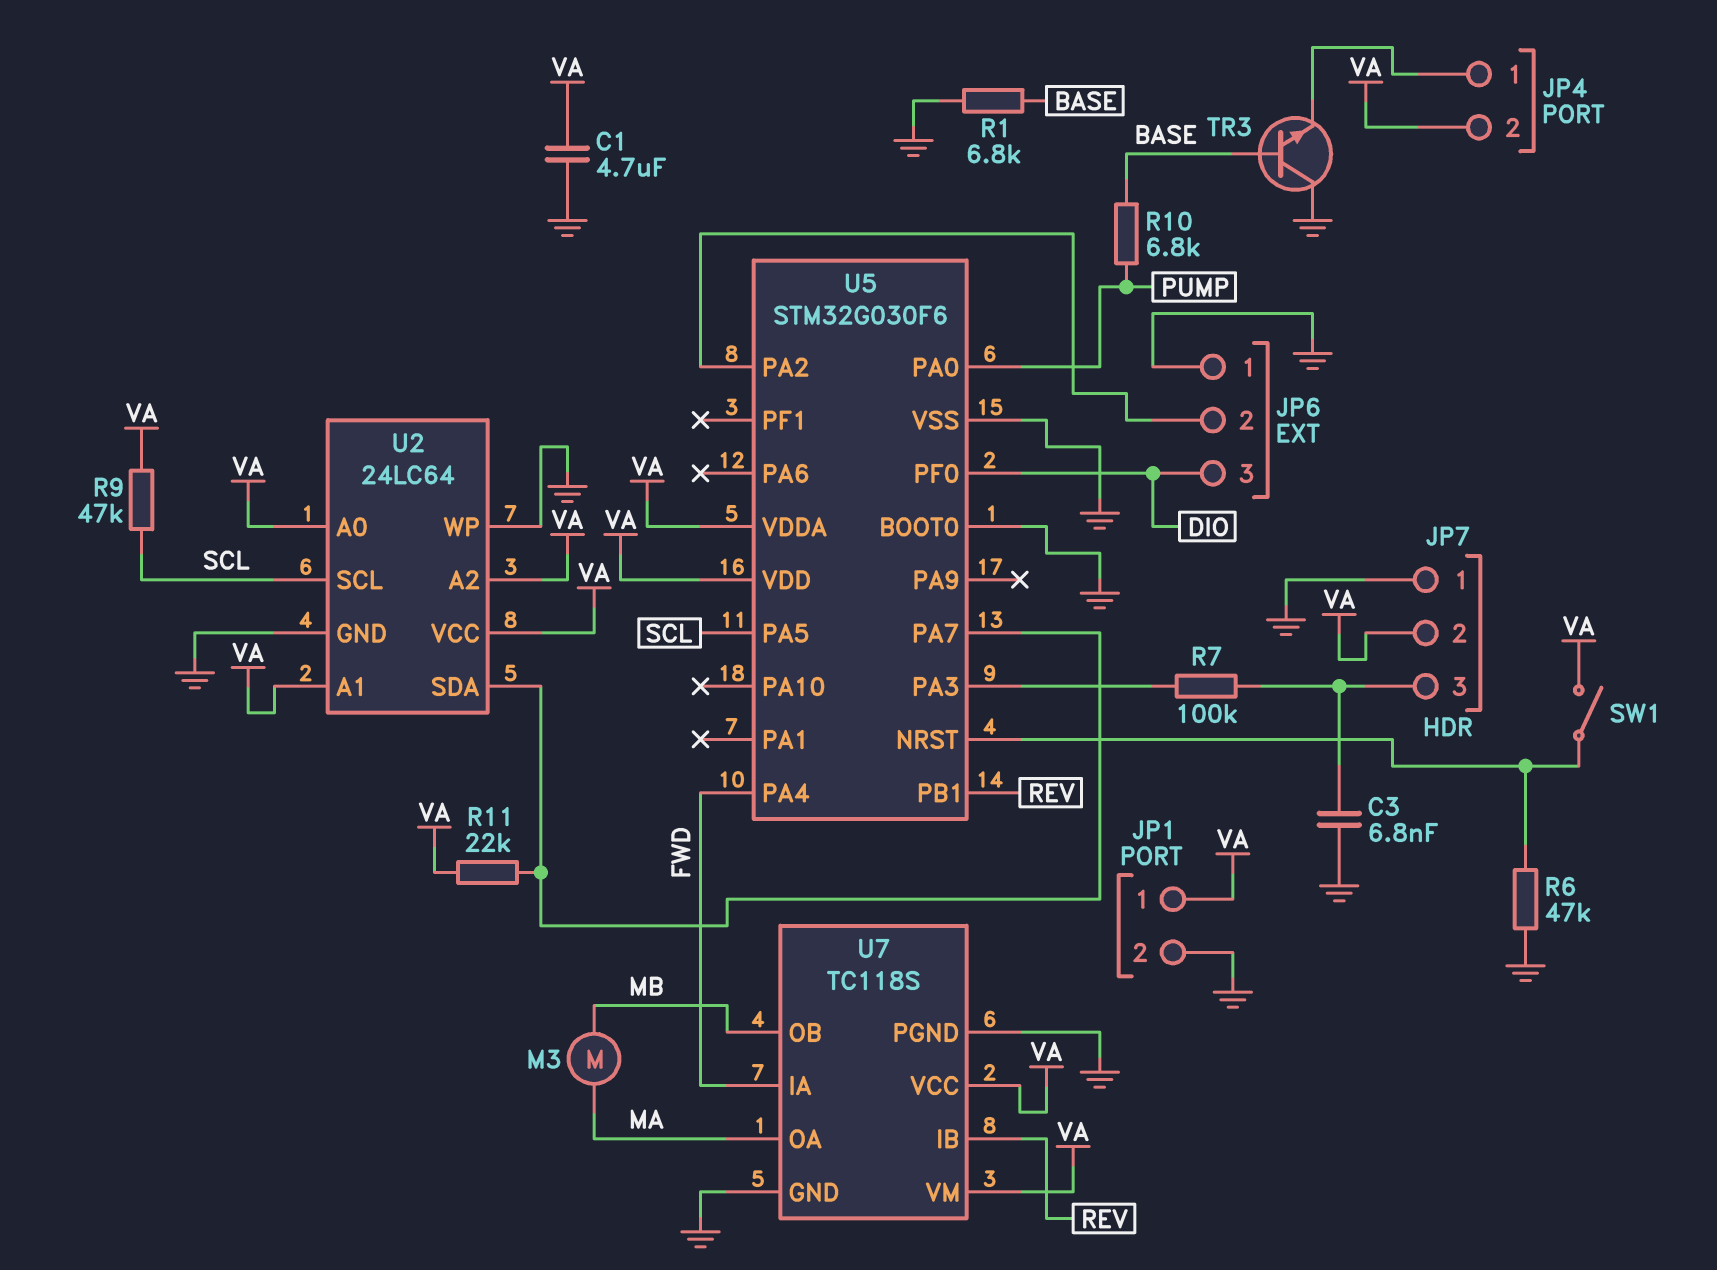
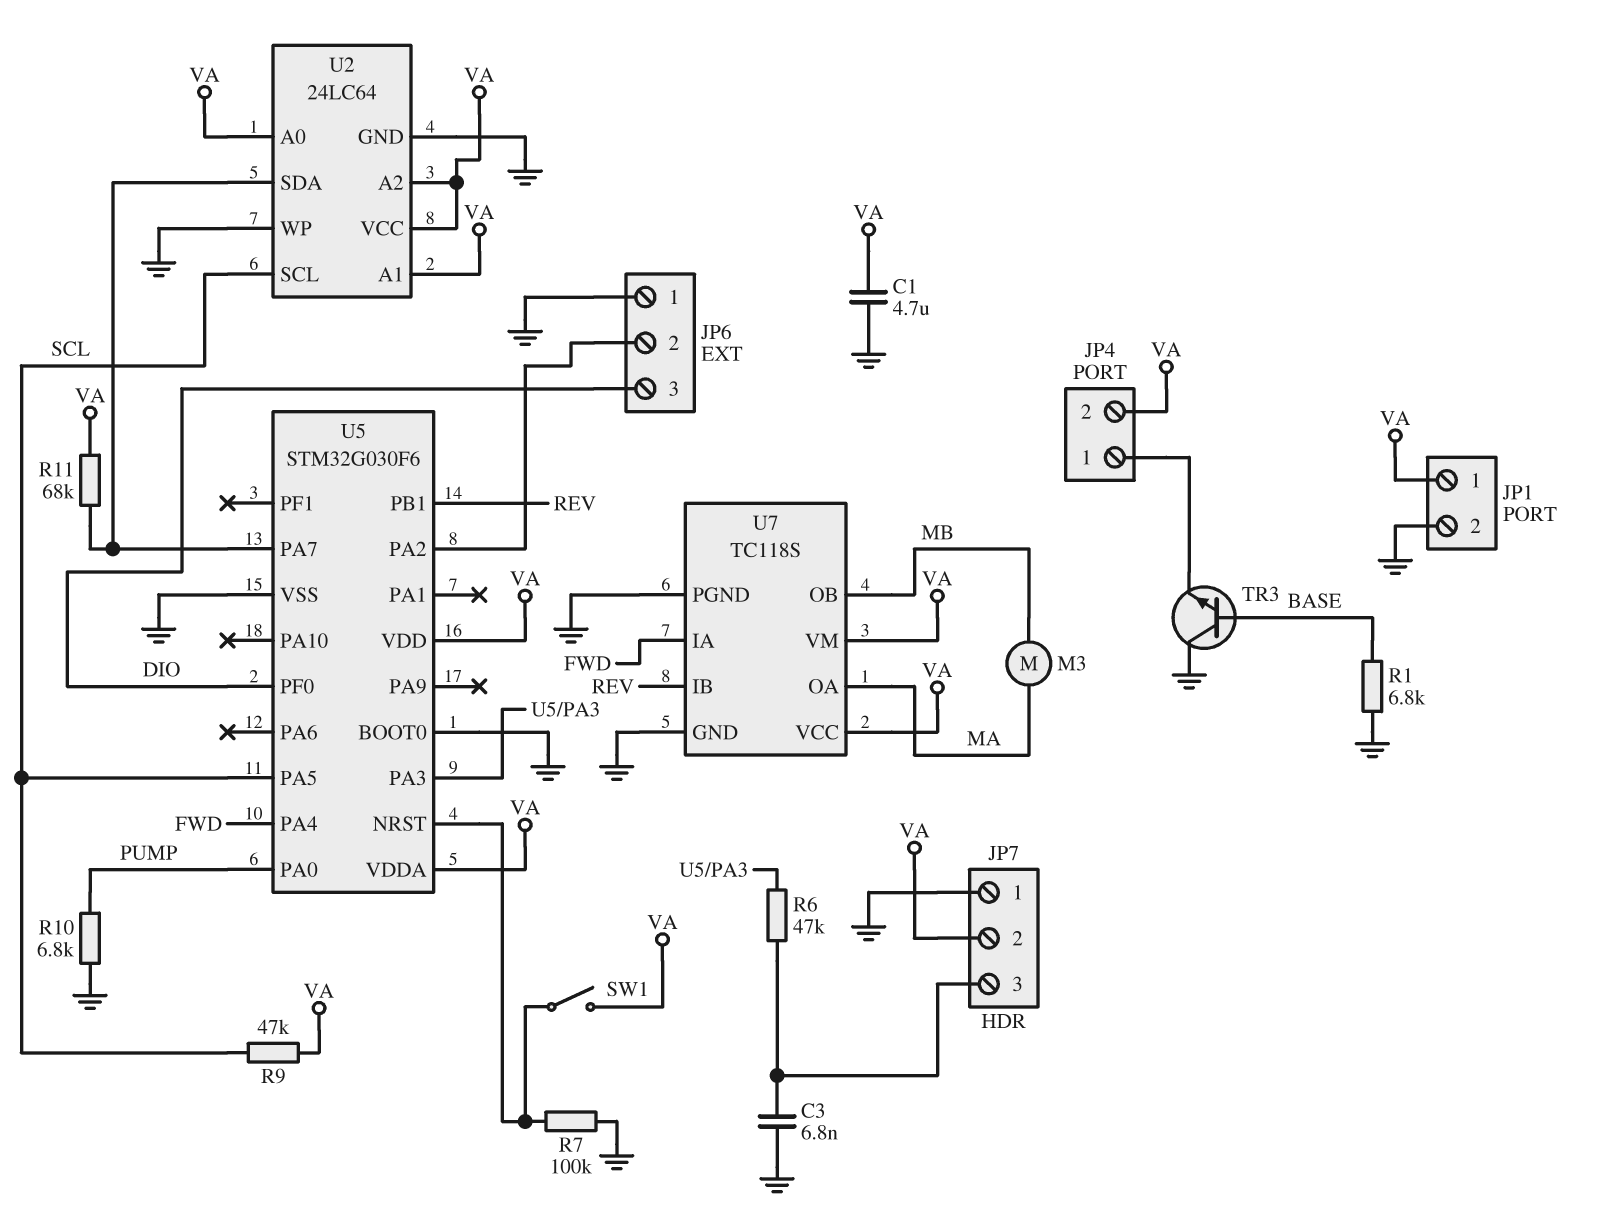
R6: 47k (GND, U5/NRST) -> 47k (JP7/3, U5/PA3)
R7: 100k (JP7/3, U5/PA3) -> 100k (GND, U5/NRST)
R10: 6.8k (BASE, PUMP) -> 6.8k (GND, PUMP)
R11: 22k (U2/SDA, VA) -> 68k (U2/SDA, VA)

